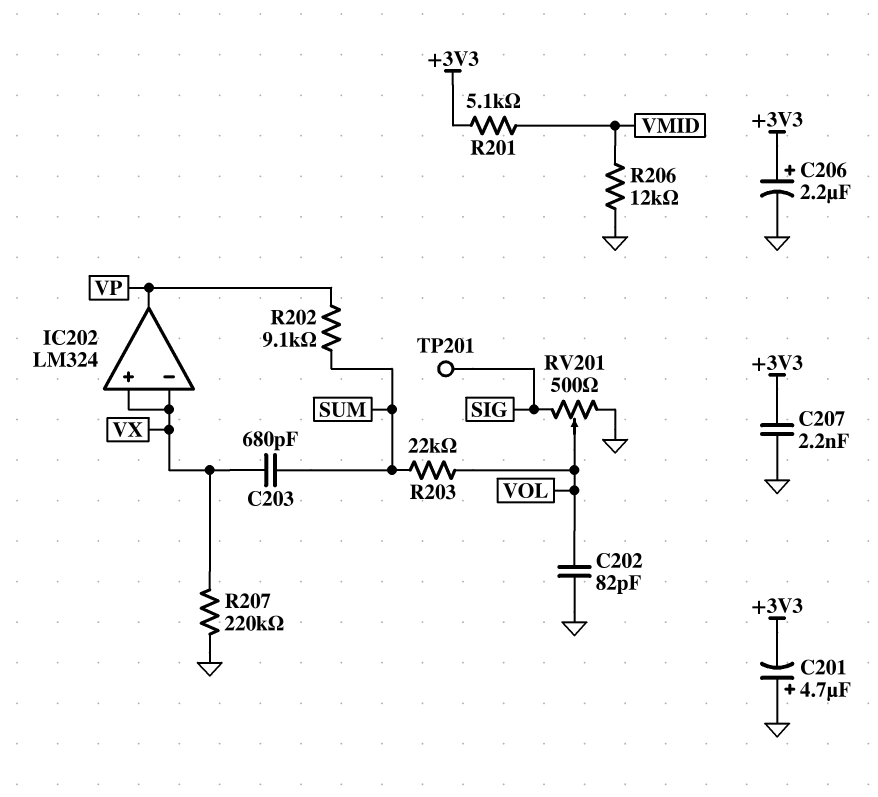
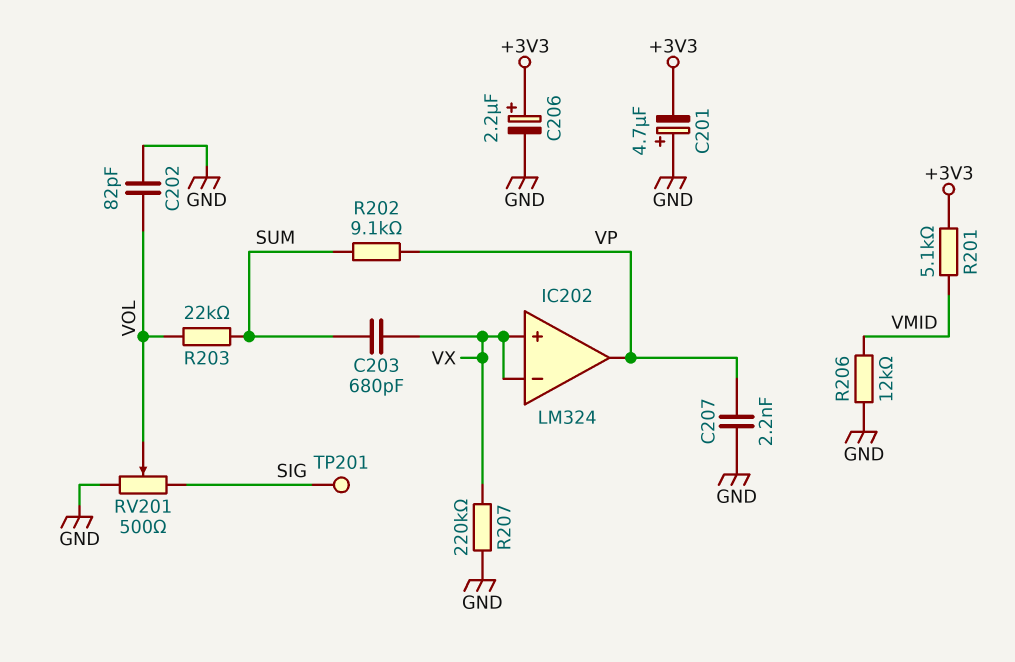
C207: 2.2nF (+3V3, GND) -> 2.2nF (GND, VP)

